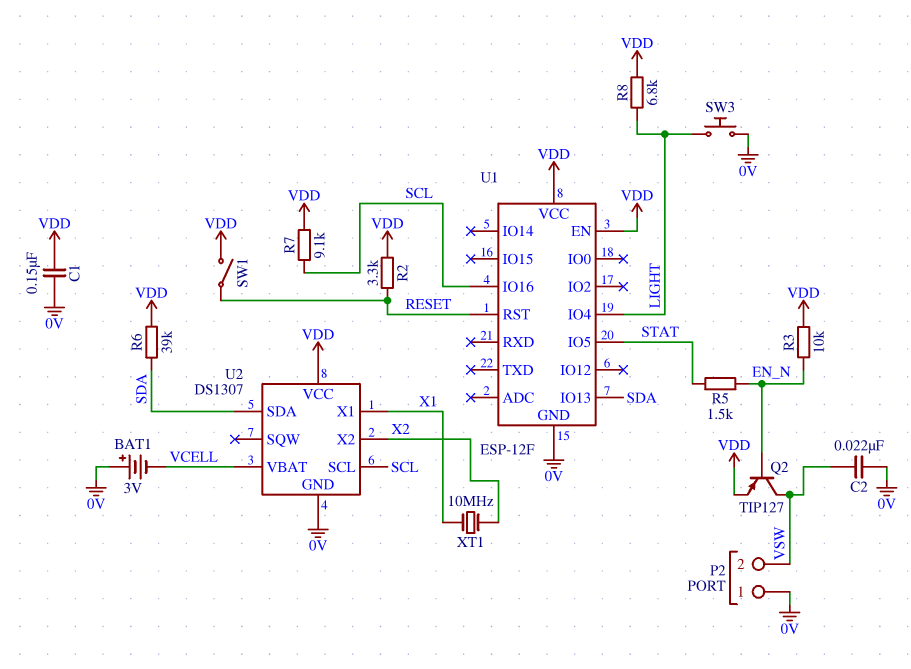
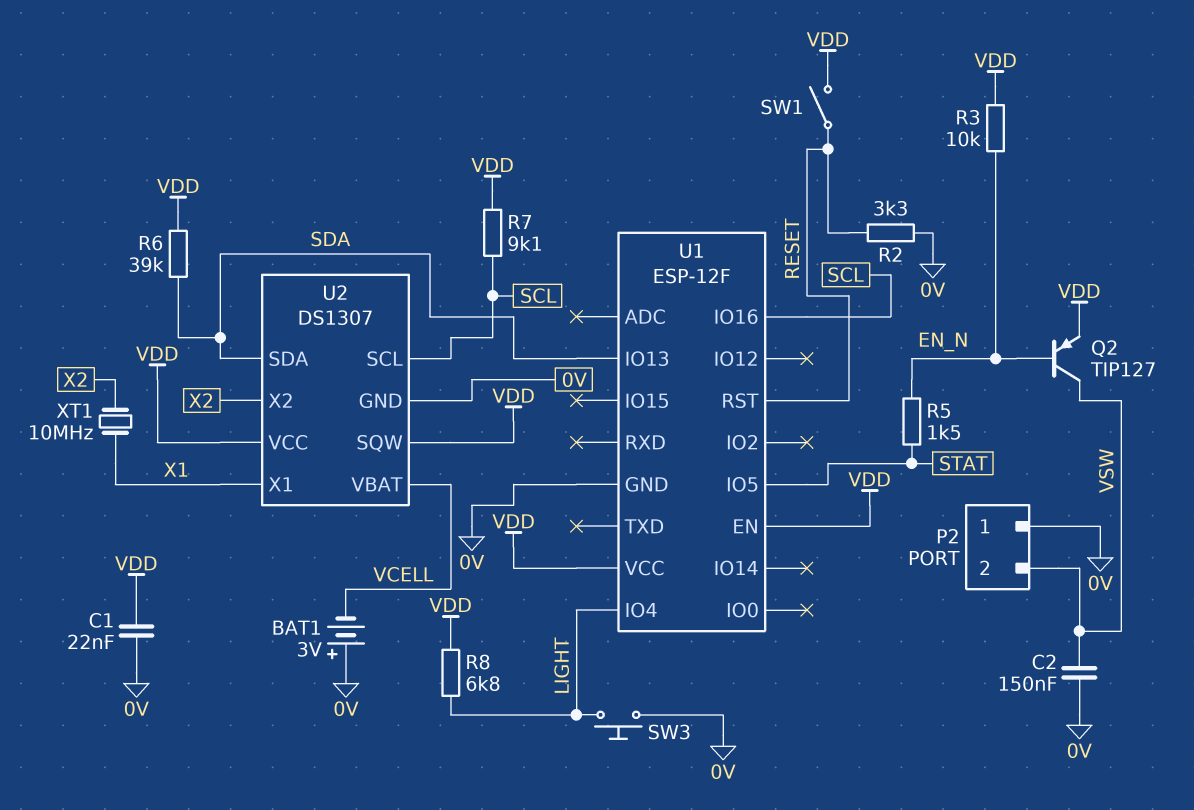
C1: 150nF (0V, VDD) -> 22nF (0V, VDD)
C2: 22nF (0V, VSW) -> 150nF (0V, VSW)
R2: 3.3k (RESET, VDD) -> 3.3k (0V, RESET)
U2 pin SQW: none -> VDD

